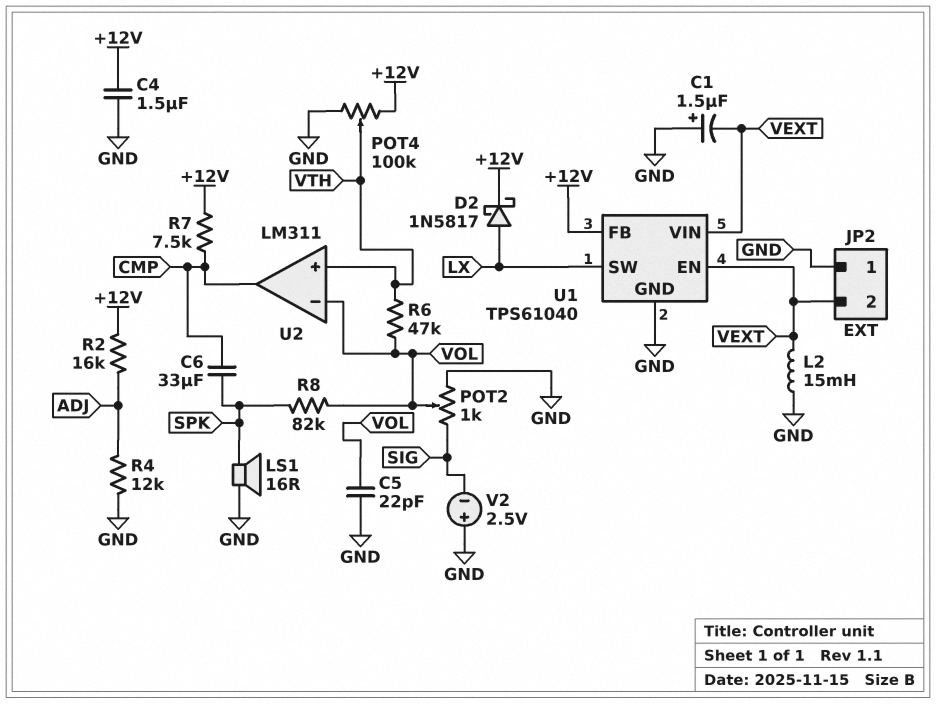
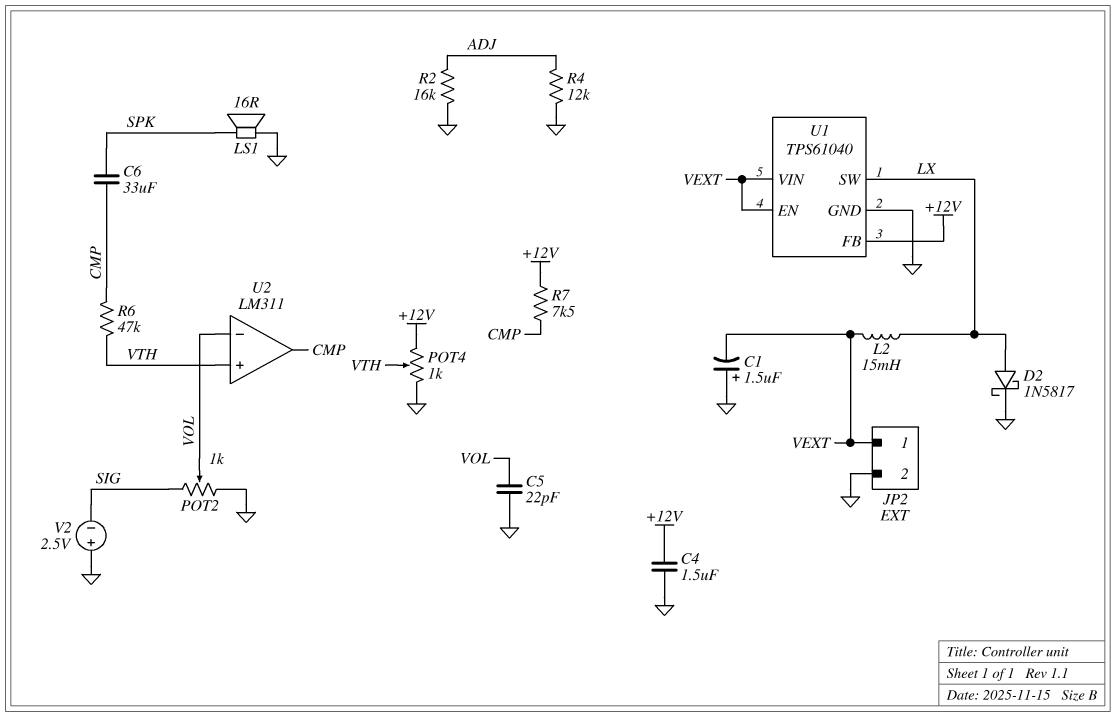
D2: schottky 1N5817 (A LX, K +12V) -> schottky 1N5817 (A LX, K GND)
JP2 pin 1: GND -> VEXT
JP2 pin 2: VEXT -> GND
L2: 15mH (GND, VEXT) -> 15mH (LX, VEXT)
POT4: 100k (+12V, GND, wiper VTH) -> 1k (+12V, GND, wiper VTH)
R2: 16k (+12V, ADJ) -> 16k (ADJ, GND)
R6: 47k (VOL, VTH) -> 47k (CMP, VTH)
R8: 82k (SPK, VOL) -> none

